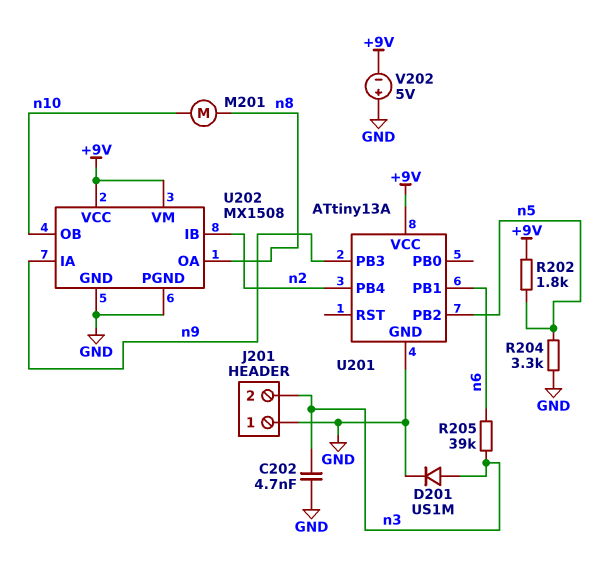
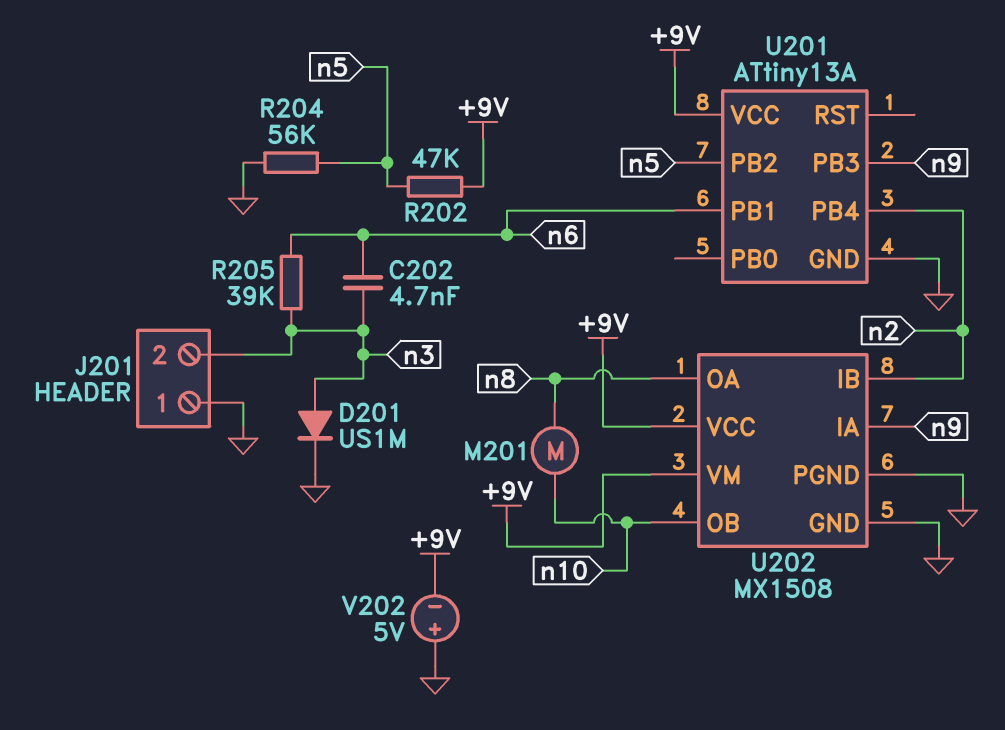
C202: 4.7nF (GND, n3) -> 4.7nF (n3, n6)
R202: 1.8k (+9V, n5) -> 47k (+9V, n5)
R204: 3.3k (GND, n5) -> 56k (GND, n5)

